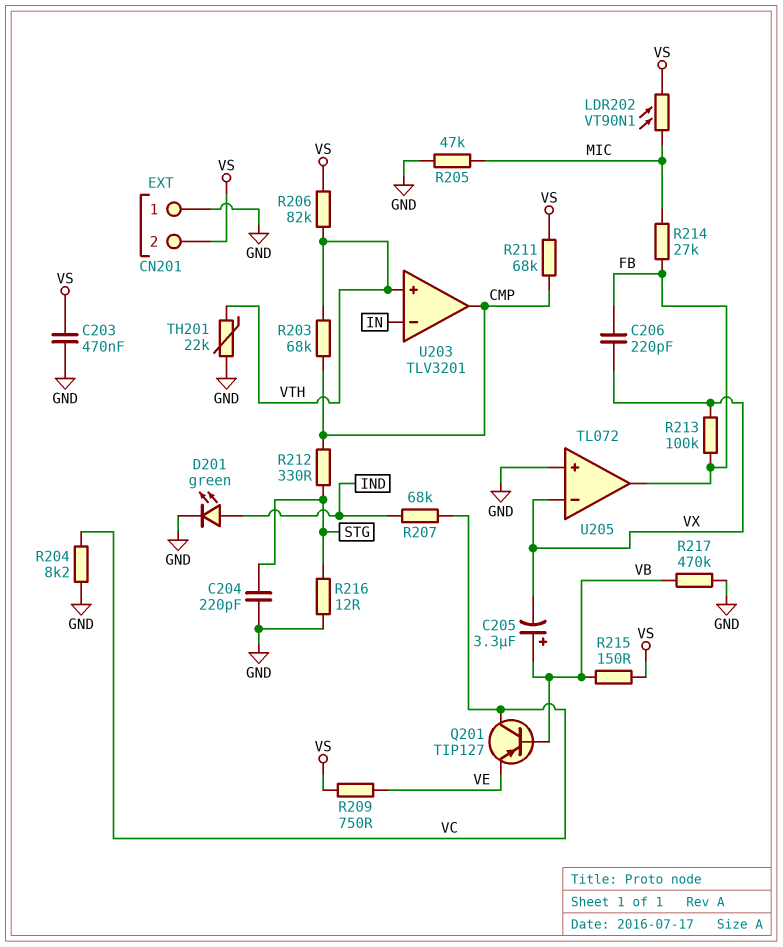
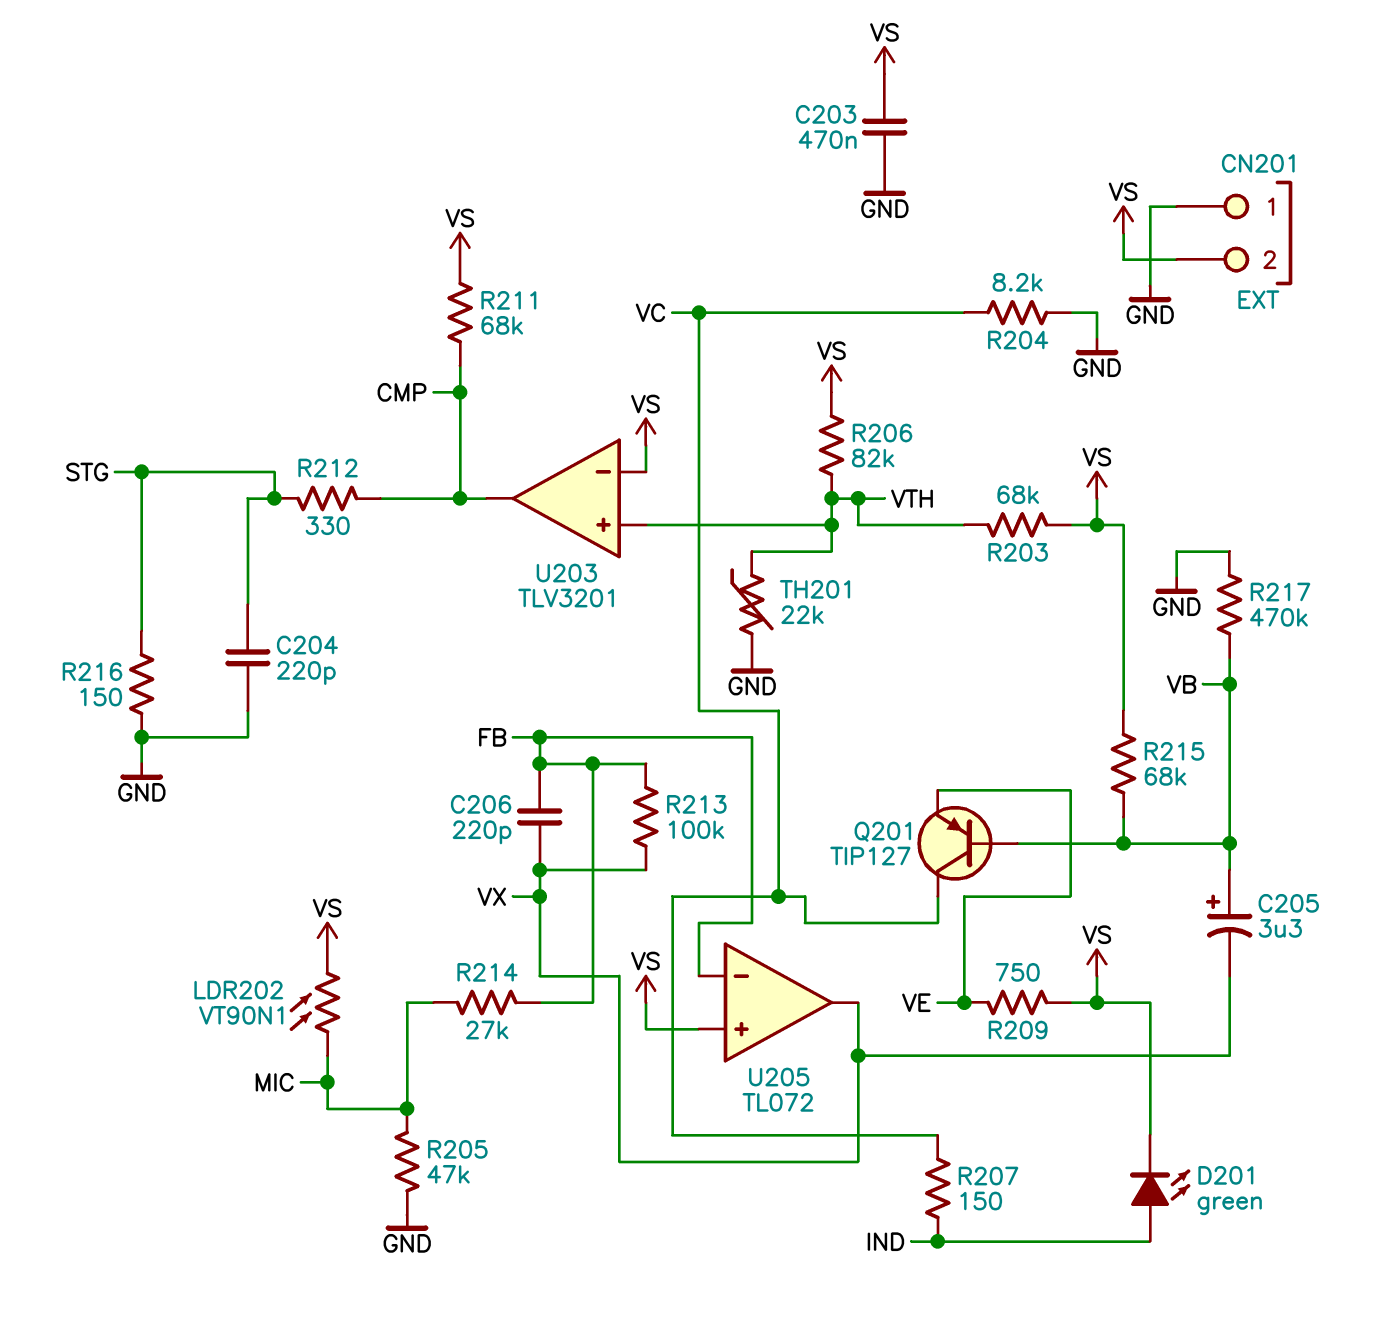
D201: LED green (A IND, K GND) -> LED green (A IND, K VS)
R203: 68k (CMP, VTH) -> 68k (VS, VTH)
R207: 68k (IND, VC) -> 150 (IND, VC)
R215: 150 (VB, VS) -> 68k (VB, VS)
R216: 12 (GND, STG) -> 150 (GND, STG)
U203 pin in-: IN -> VS
U205 pin in+: GND -> VS
U205 pin in-: VX -> FB
U205 pin out: FB -> VX

